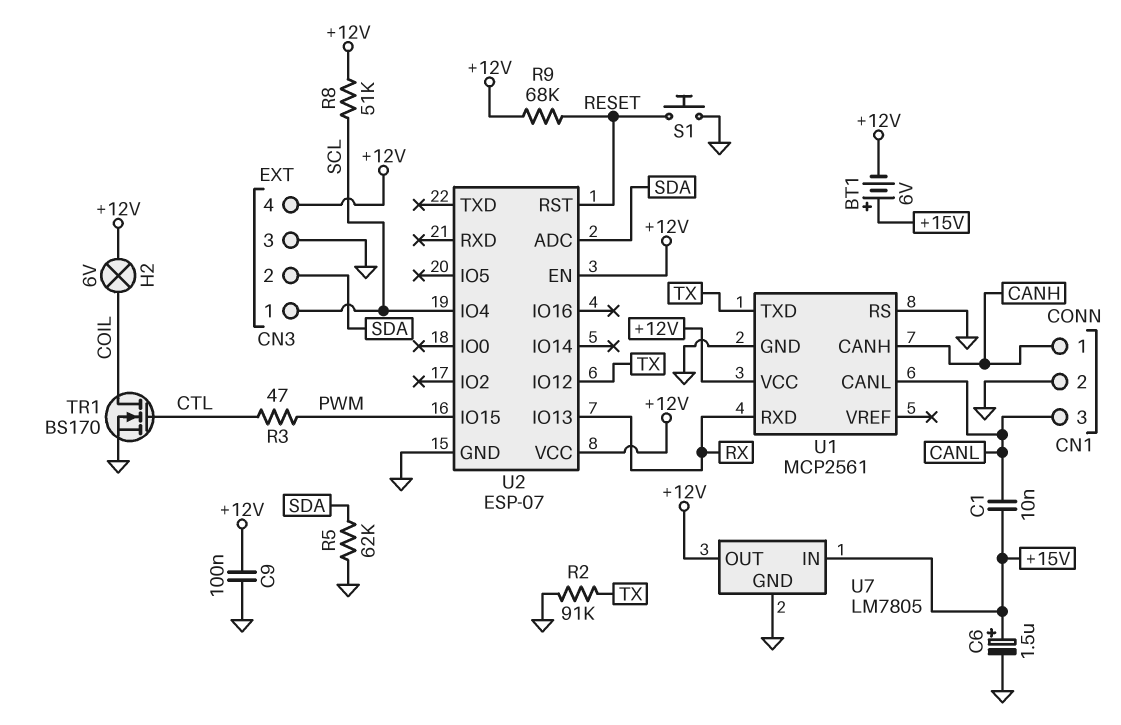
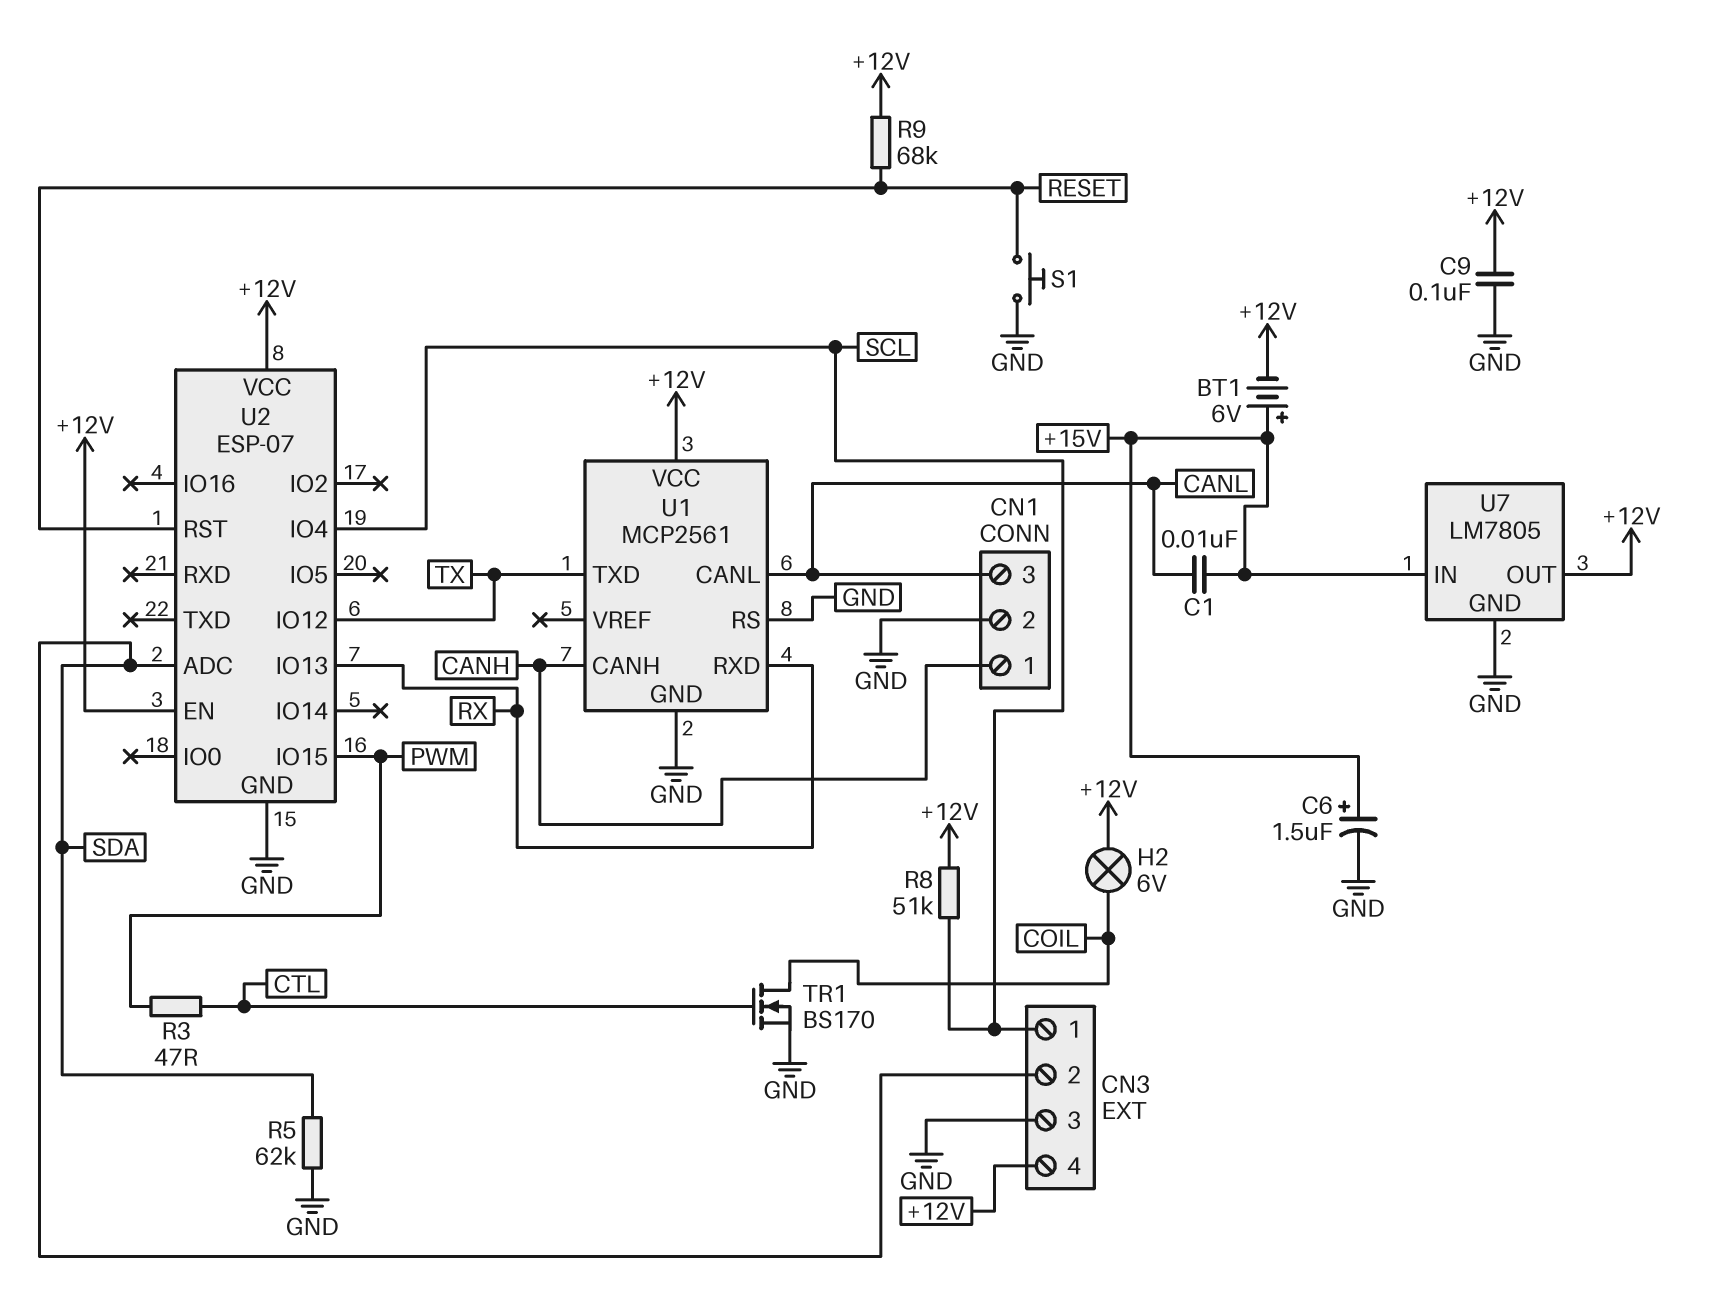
R2: 91k (GND, TX) -> none

